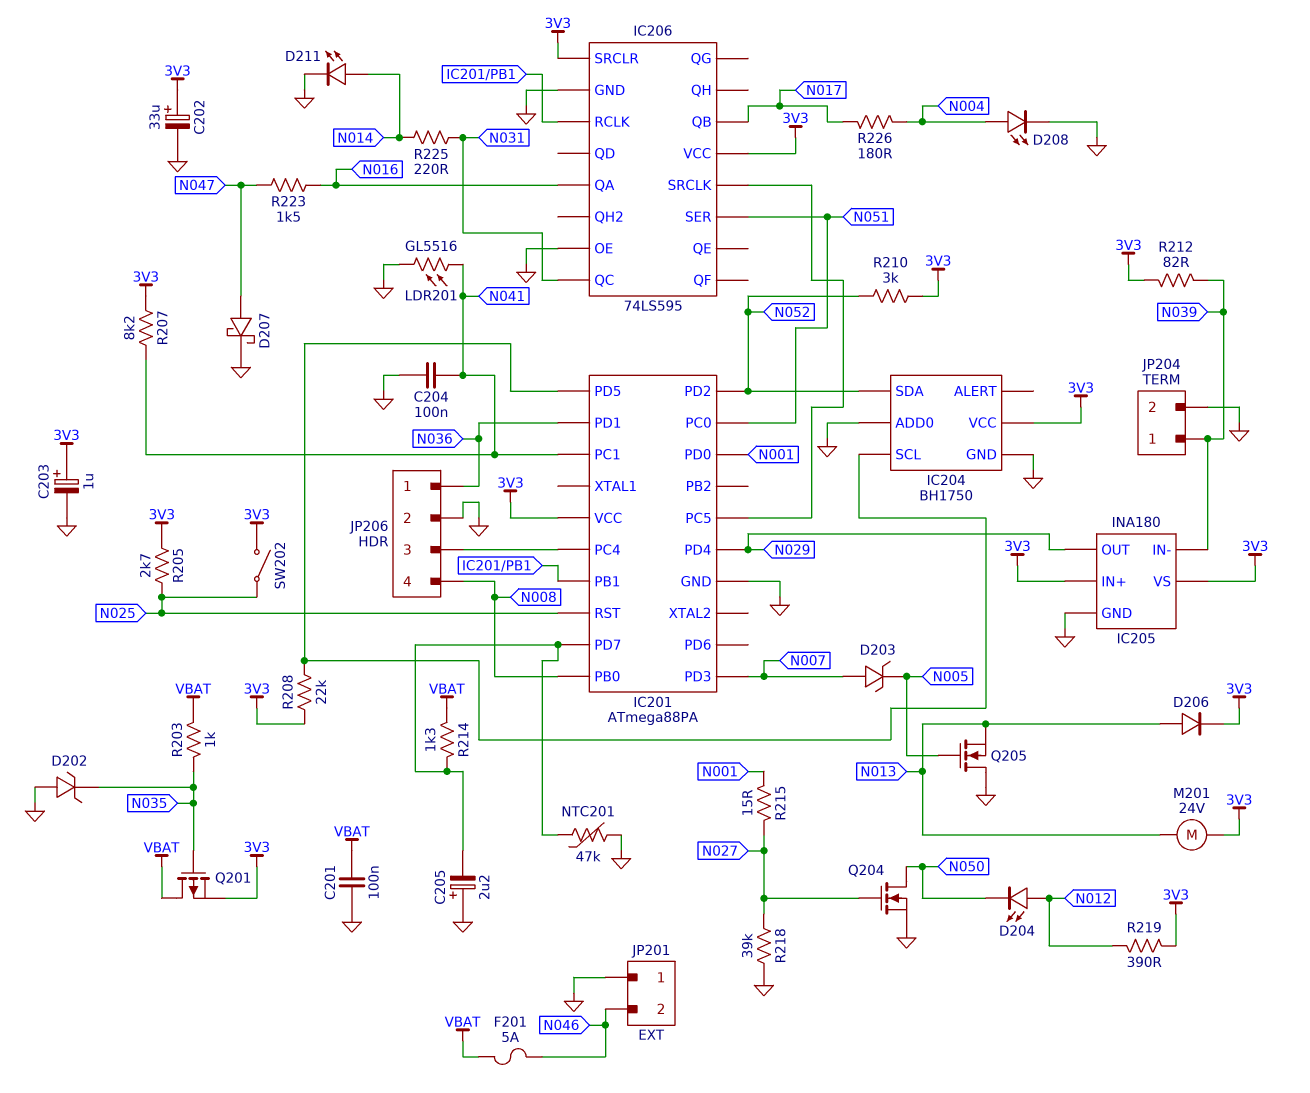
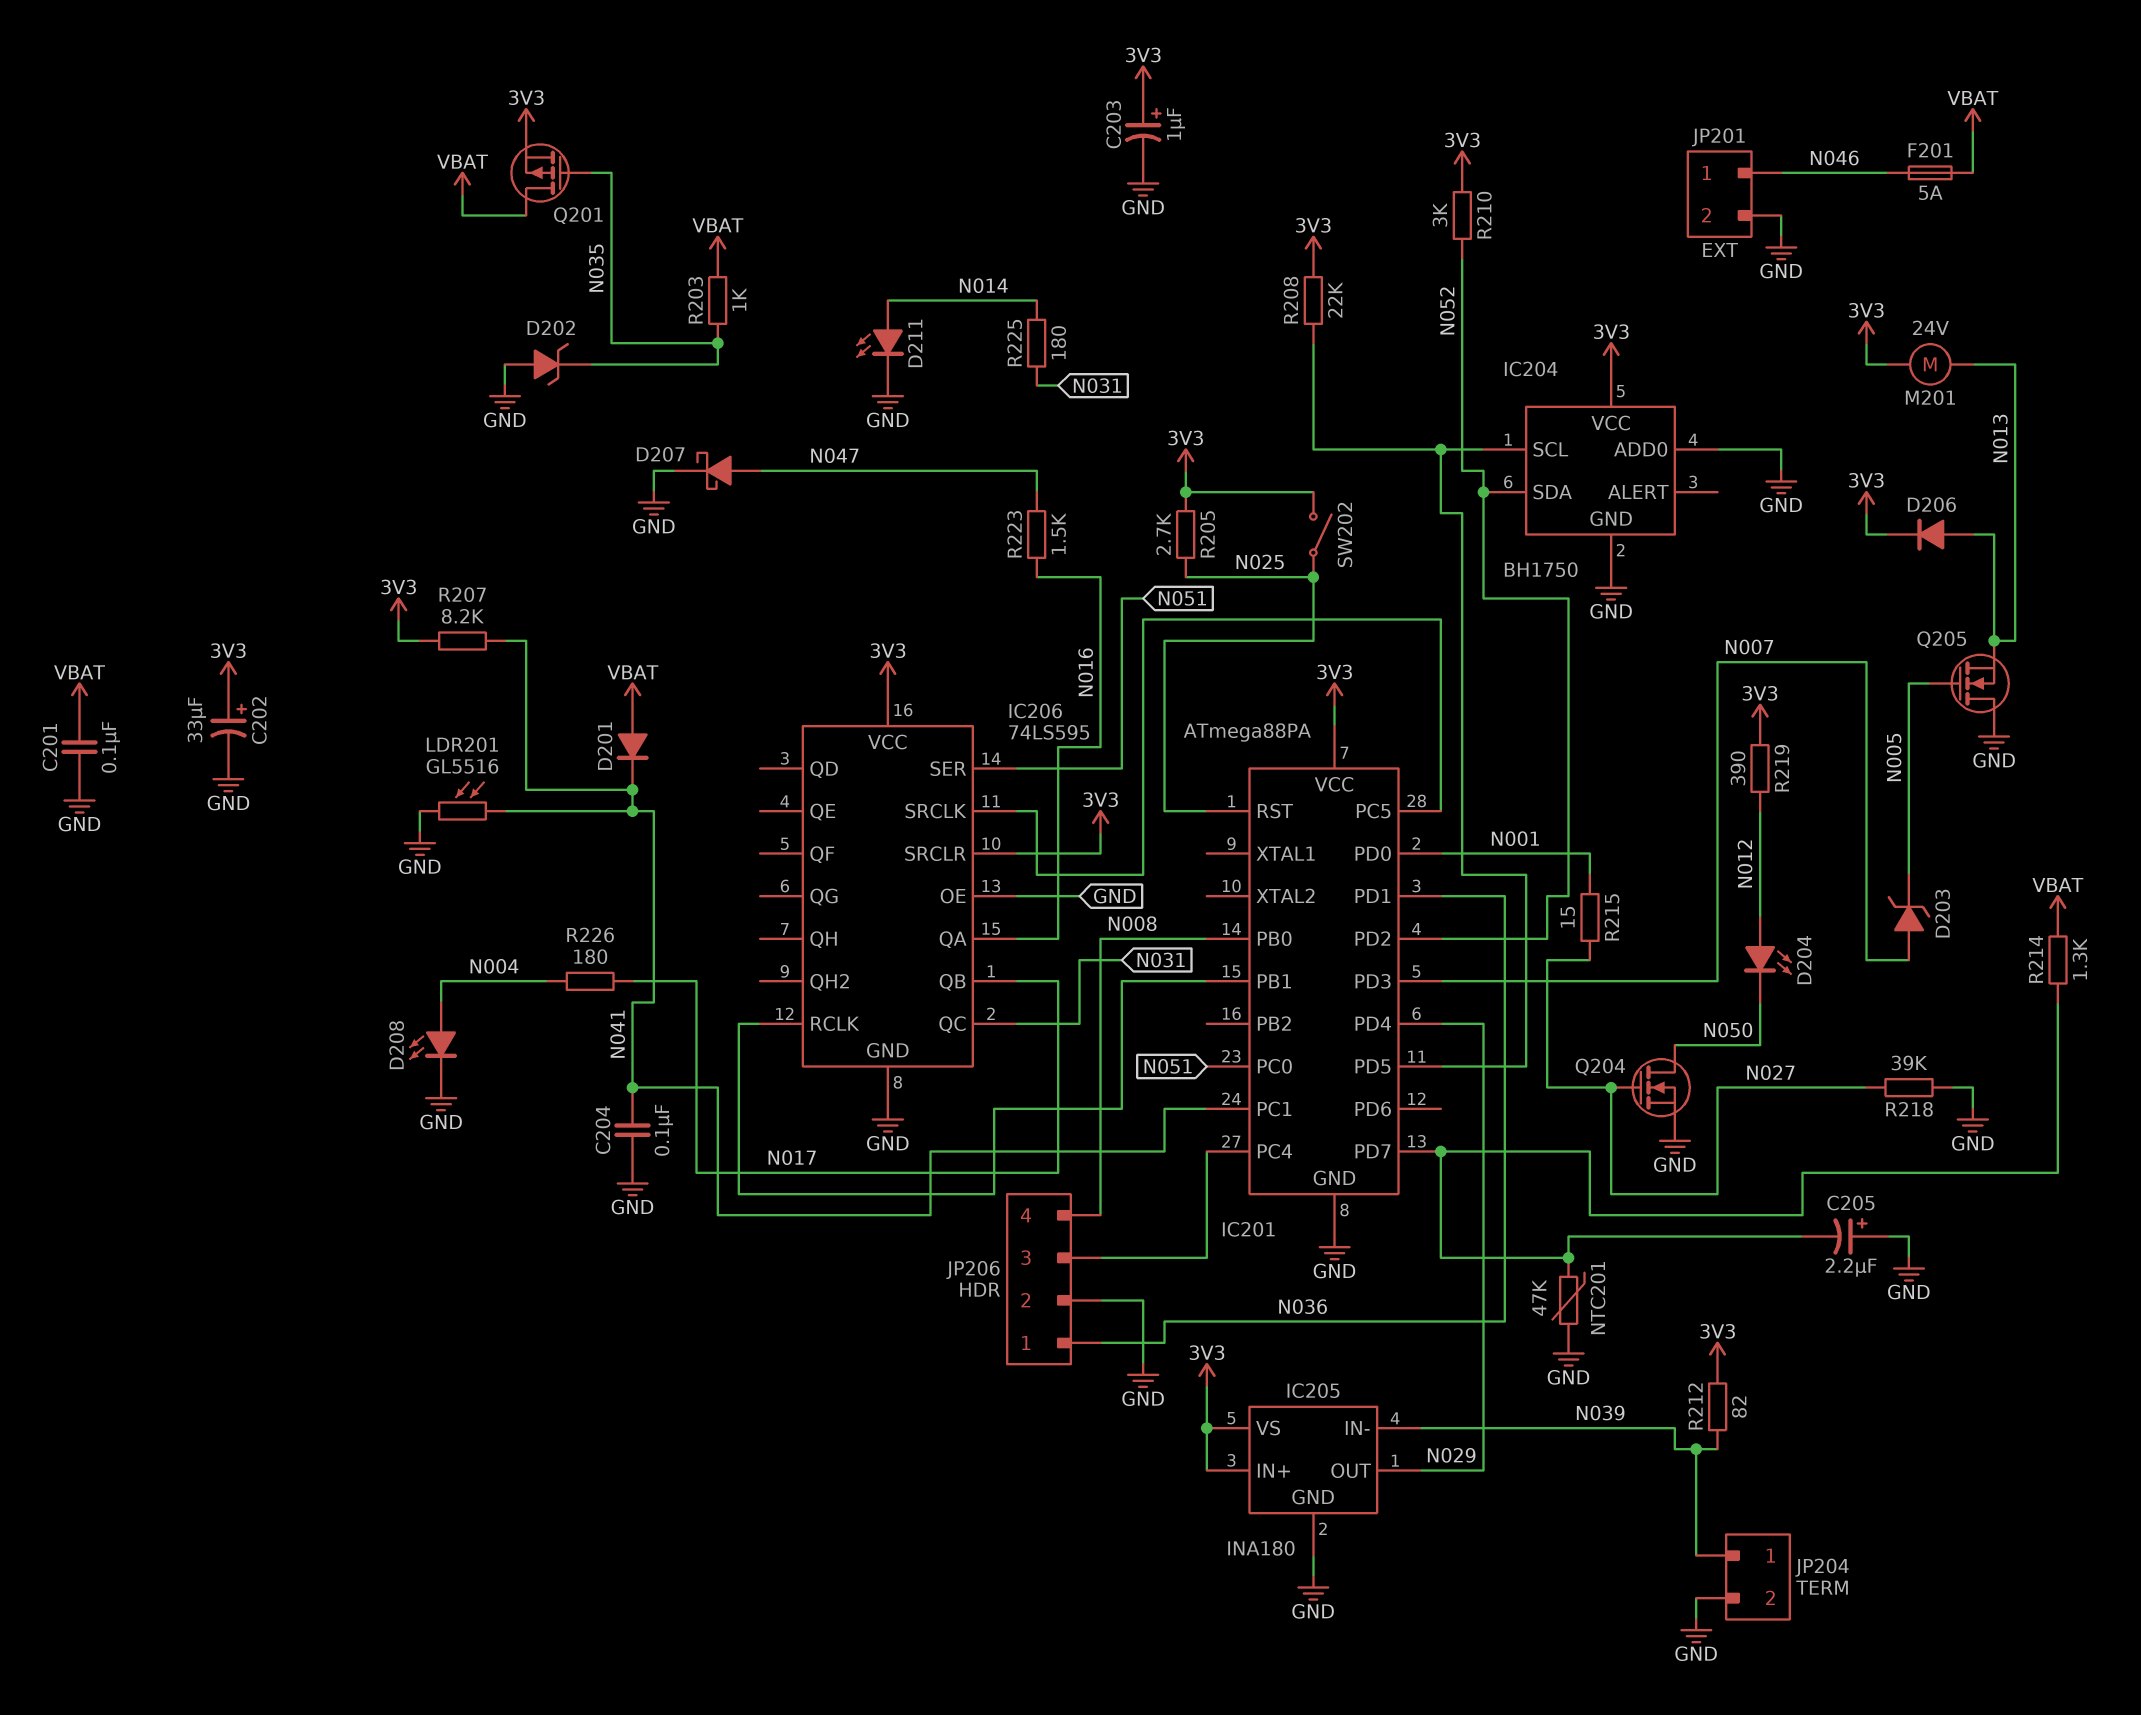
D201: none -> diode (A VBAT, K N041)
JP201 pin 1: GND -> N046
JP201 pin 2: N046 -> GND
R225: 220 (N014, N031) -> 180 (N014, N031)

